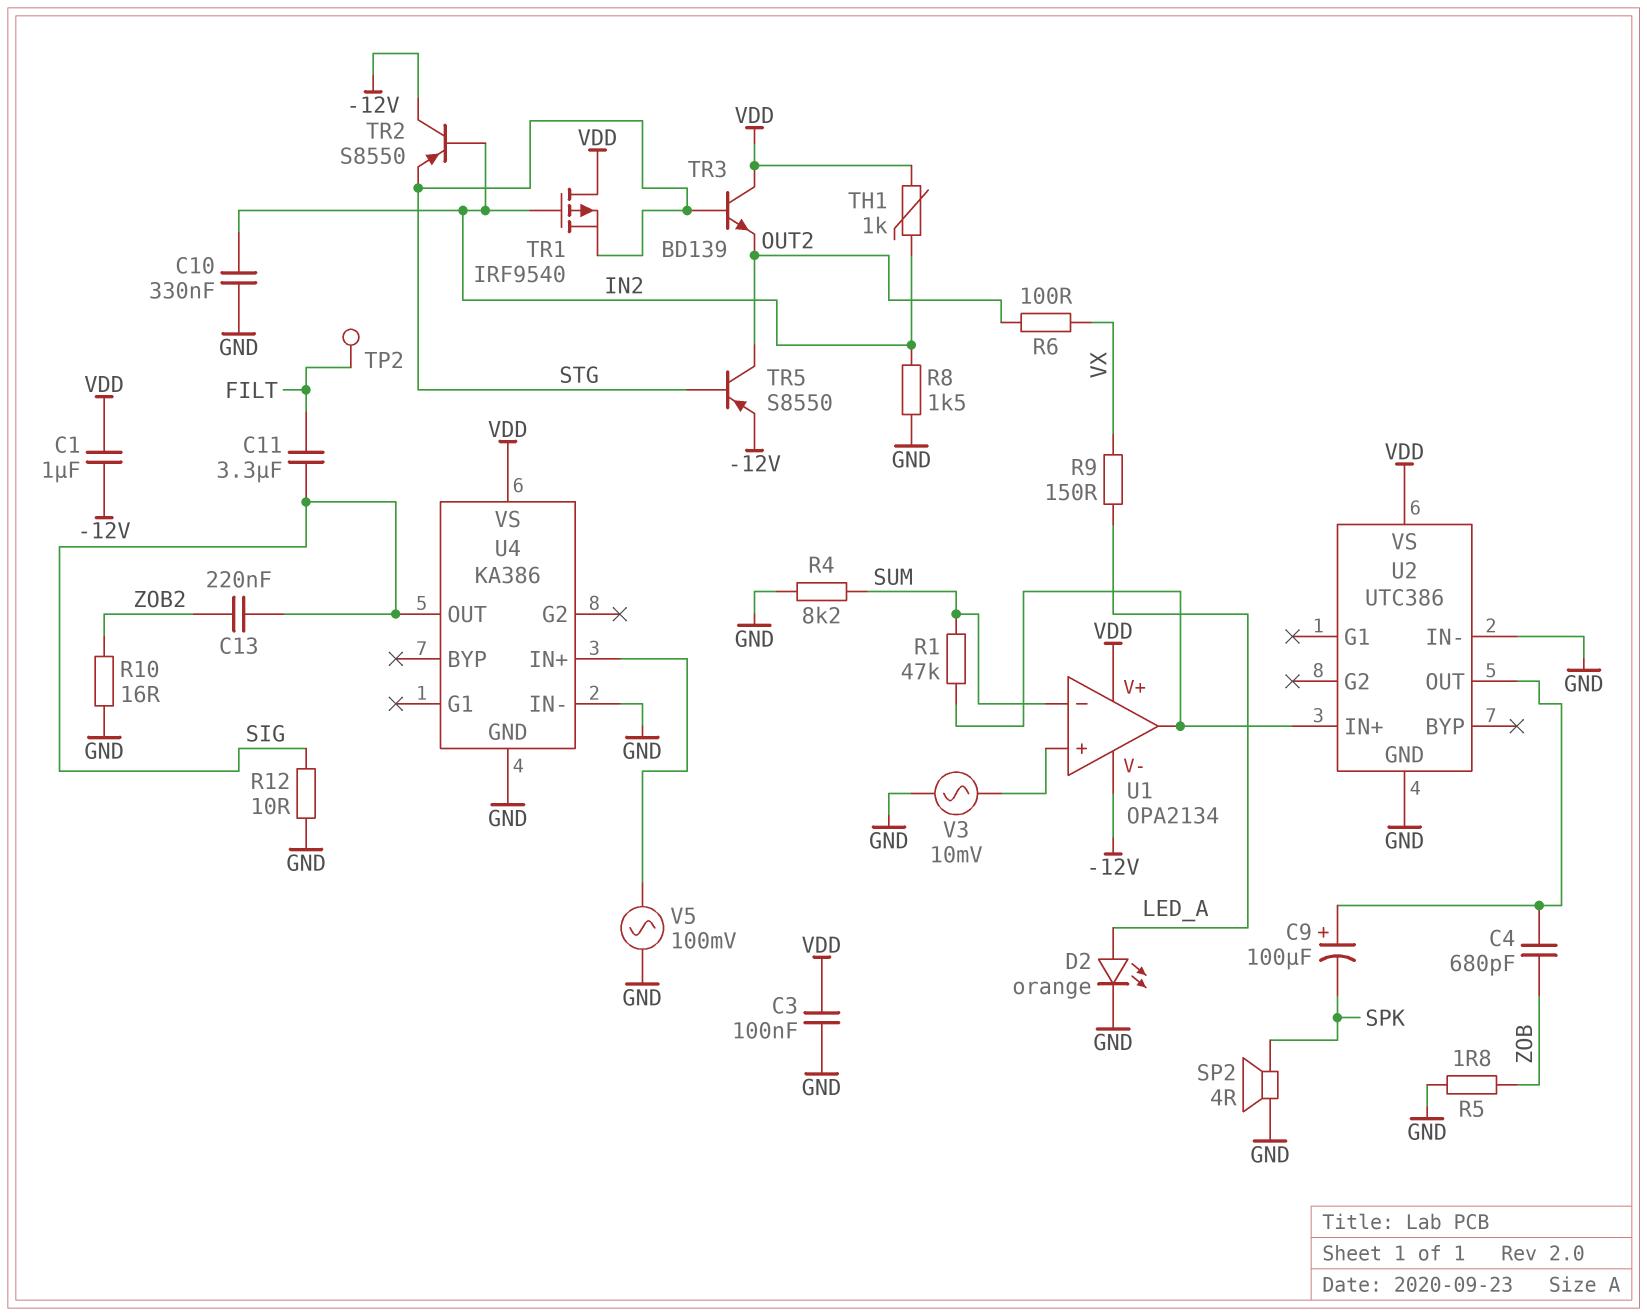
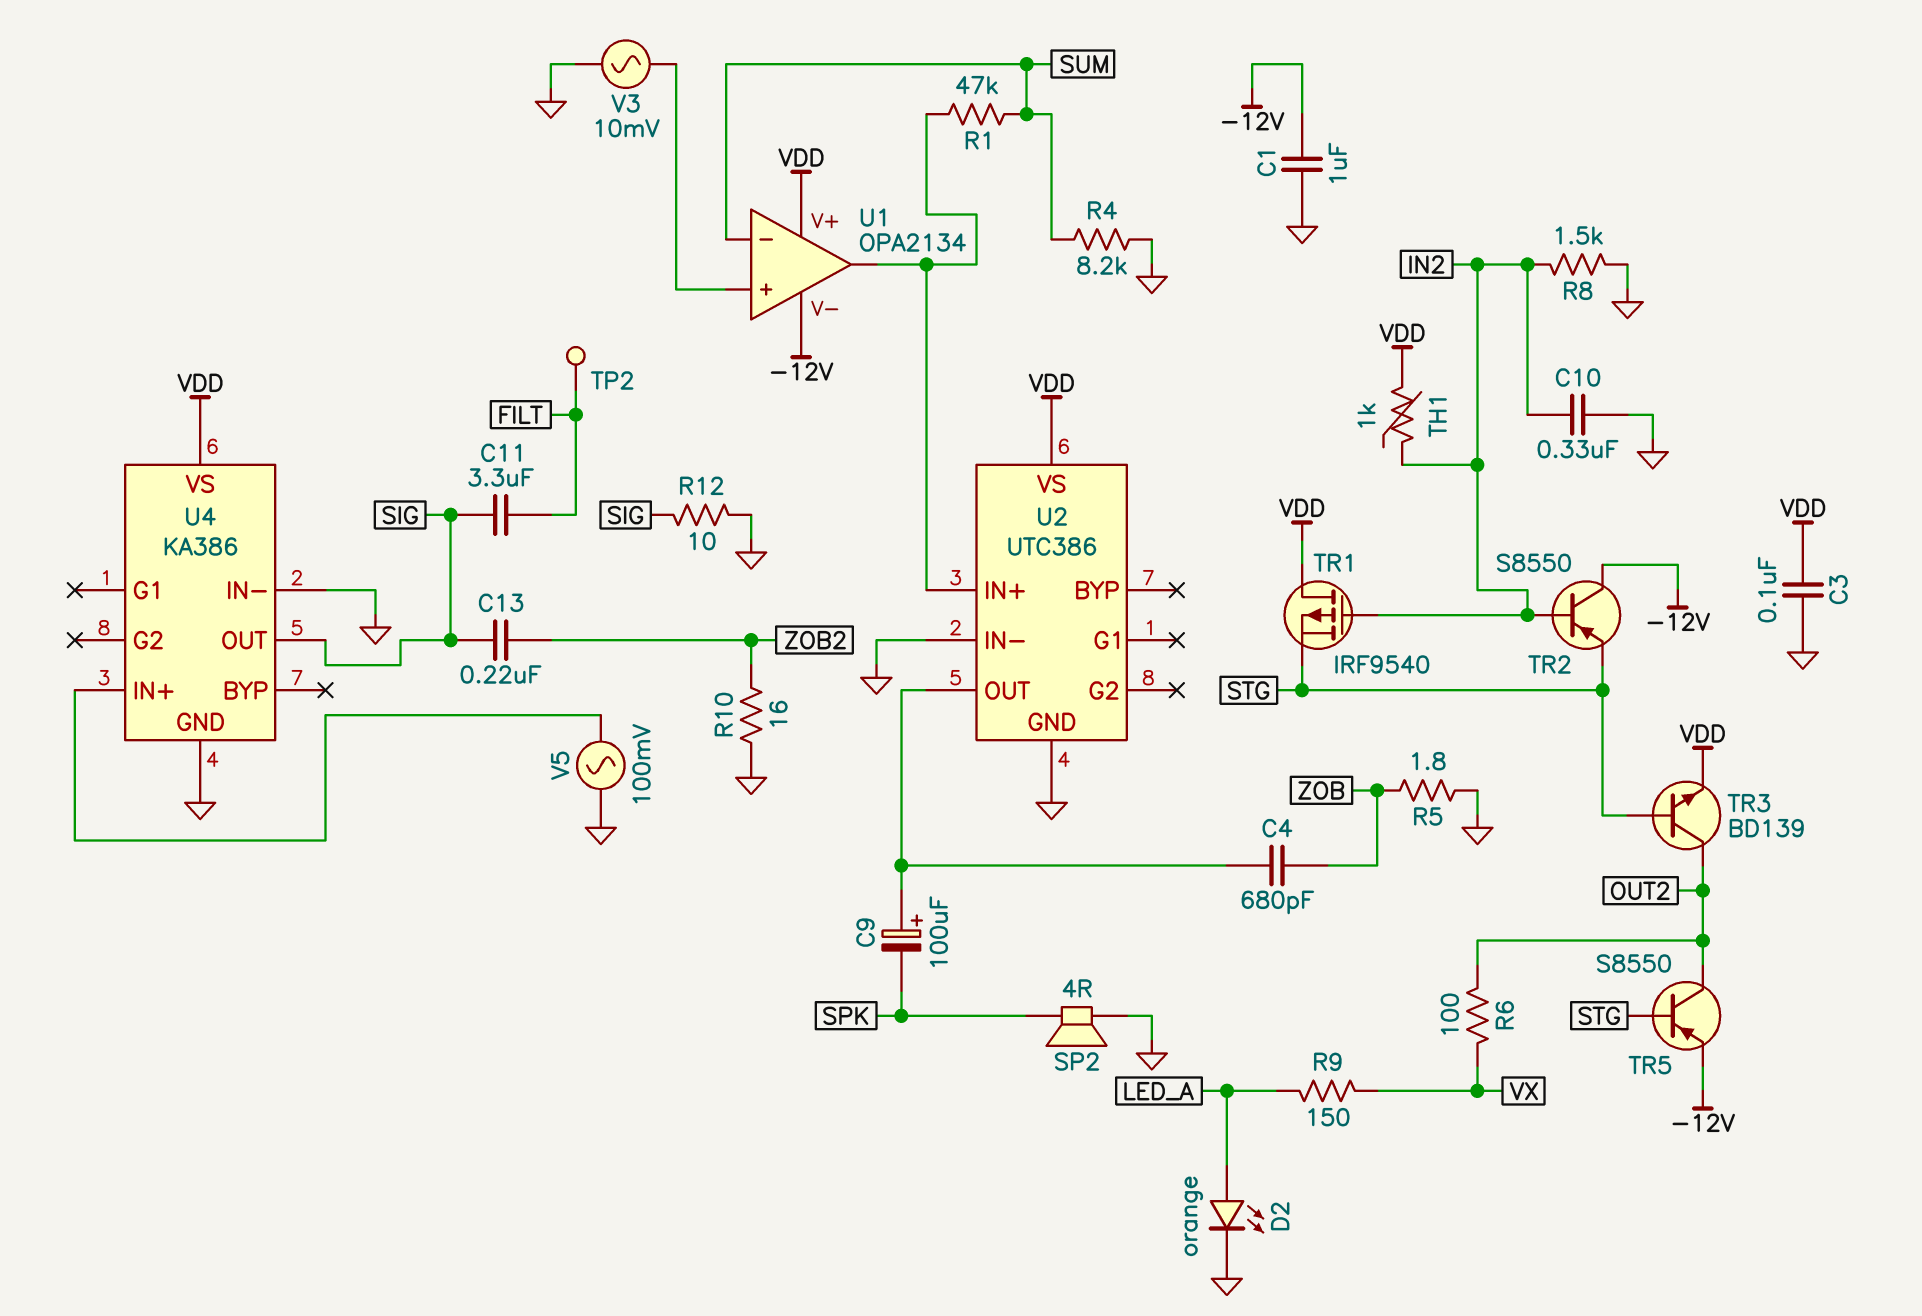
C1: 1uF (-12V, VDD) -> 1uF (-12V, GND)
TR3: NPN BD139 (B STG, C VDD, E OUT2) -> NPN BD139 (B STG, C OUT2, E VDD)

